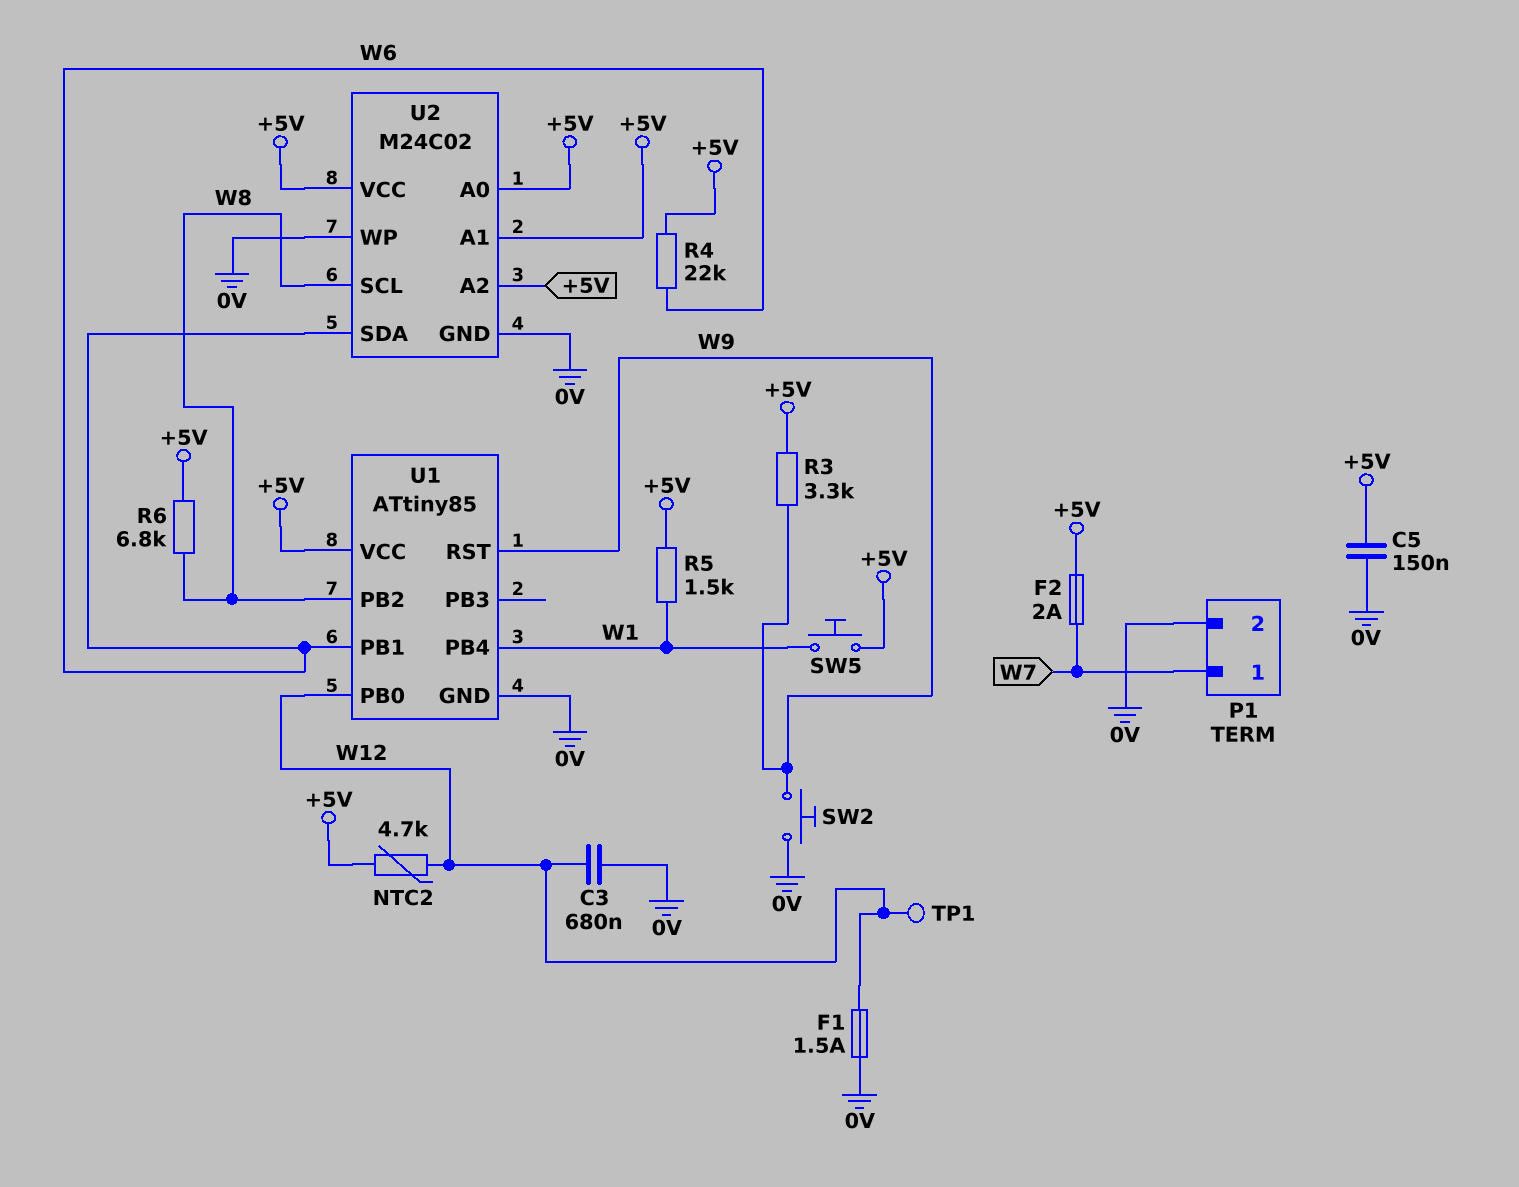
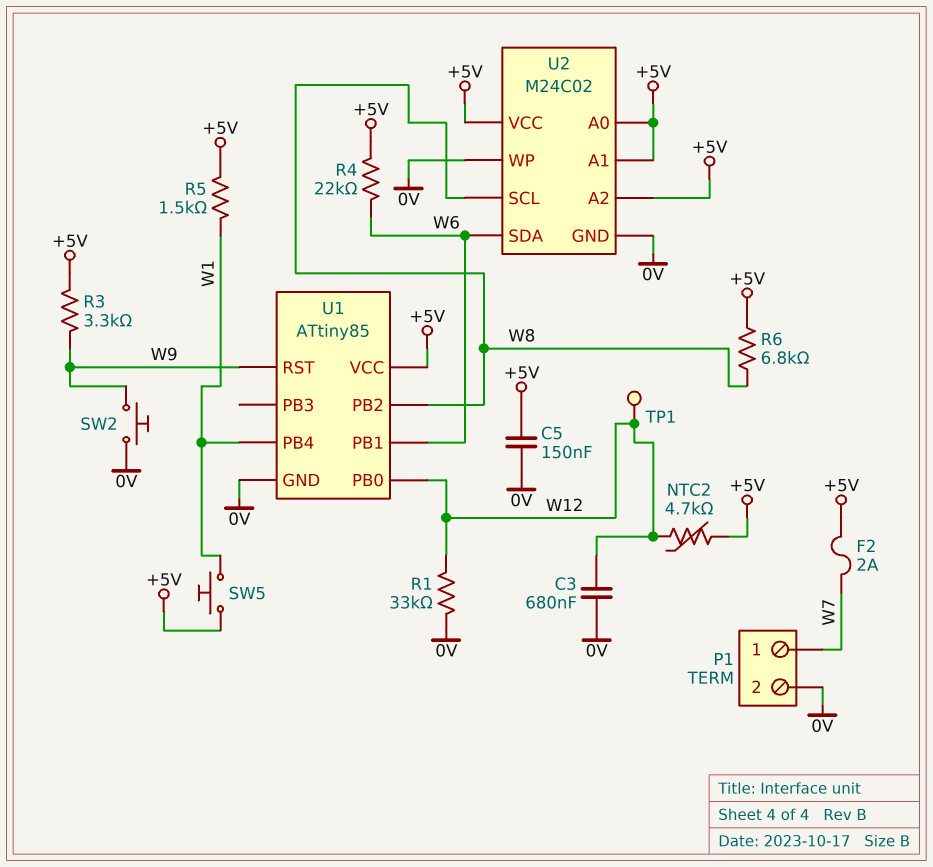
F1: 1.5A (0V, W12) -> none
R1: none -> 33k (0V, W12)

